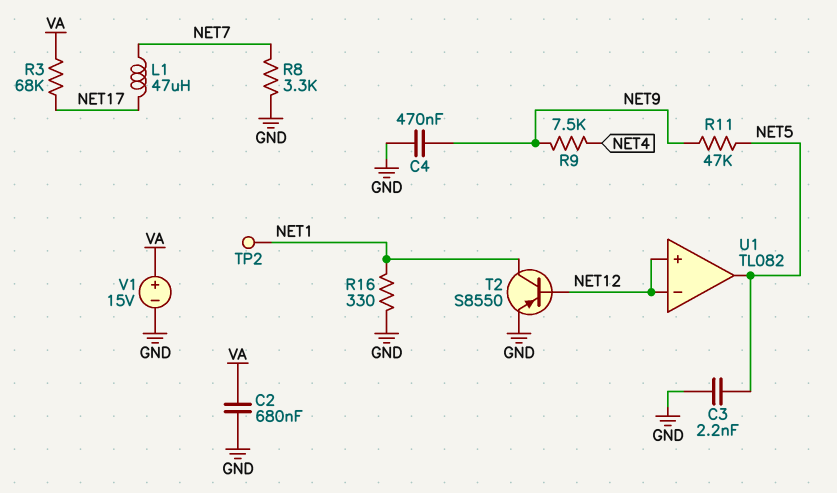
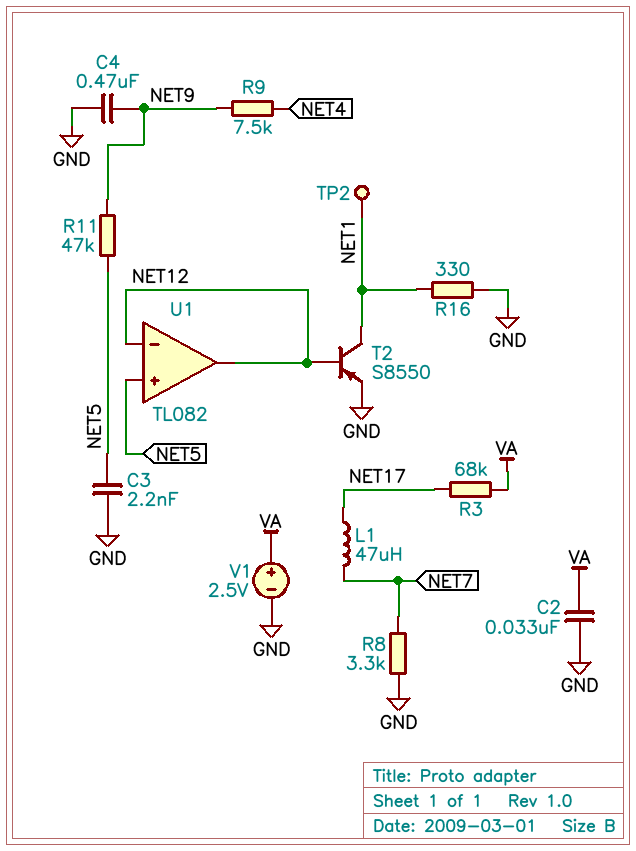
C2: 680nF (GND, VA) -> 33nF (GND, VA)
U1 pin in+: NET12 -> NET5
U1 pin out: NET5 -> NET12
V1: 15V (plus VA, minus GND) -> 2.5V (plus VA, minus GND)

